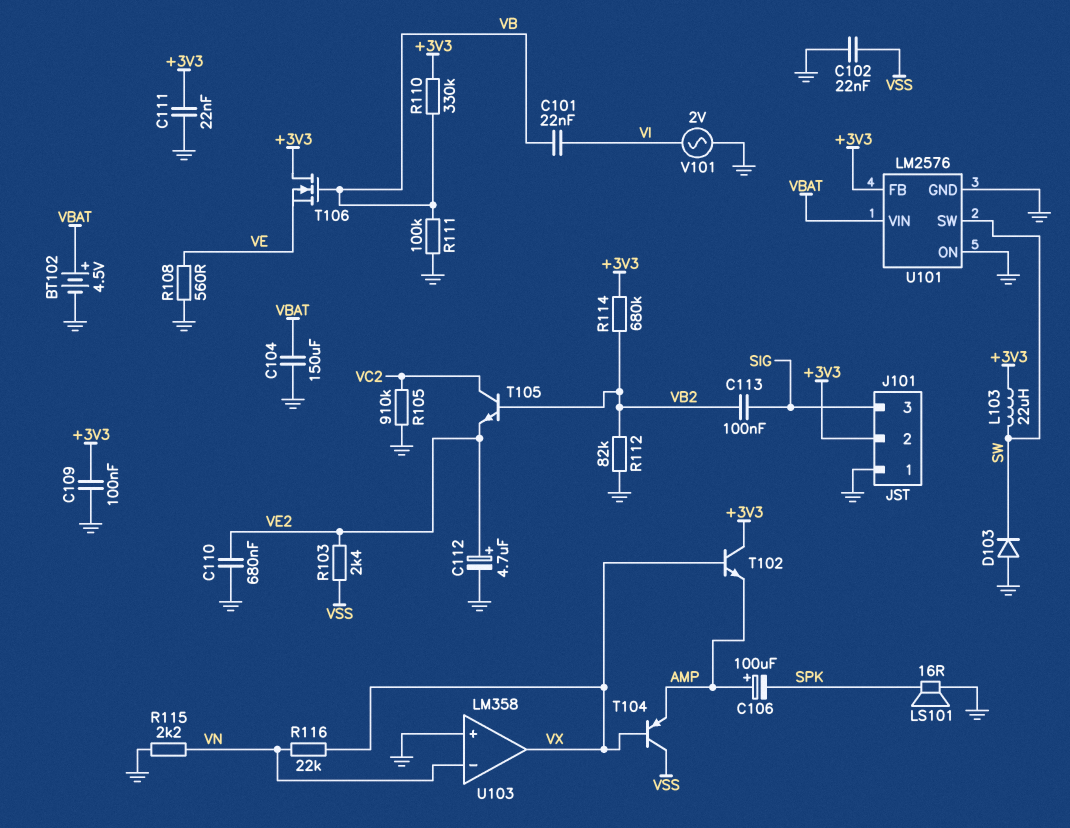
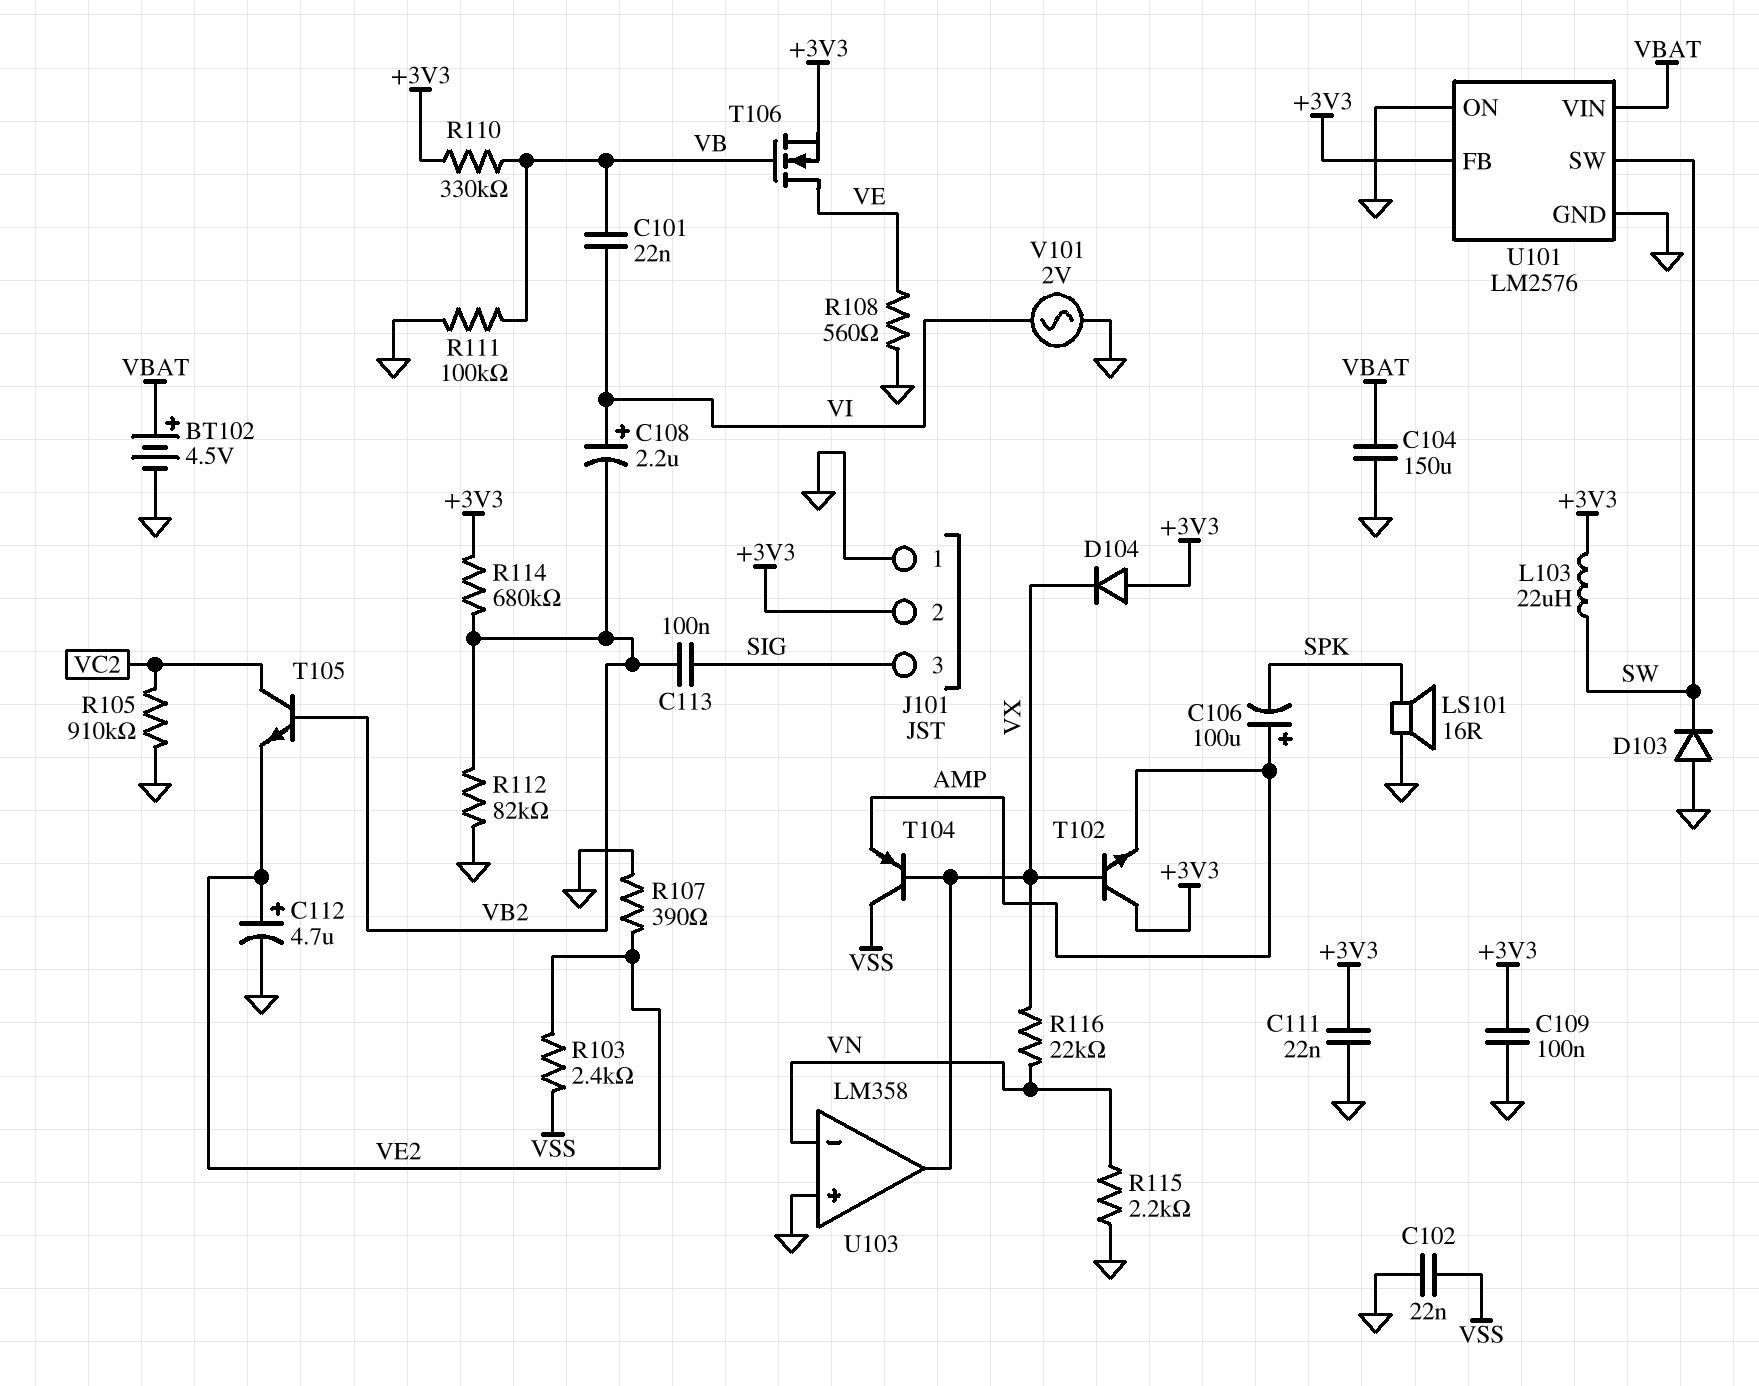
C108: none -> 2.2uF (plus VI, minus VB2)
C110: 680nF (GND, VE2) -> none
D104: none -> diode (A +3V3, K VX)
R107: none -> 390 (GND, VE2)
T106: NMOS (G VB, D +3V3, S VE) -> NMOS (G VB, D VE, S +3V3)

